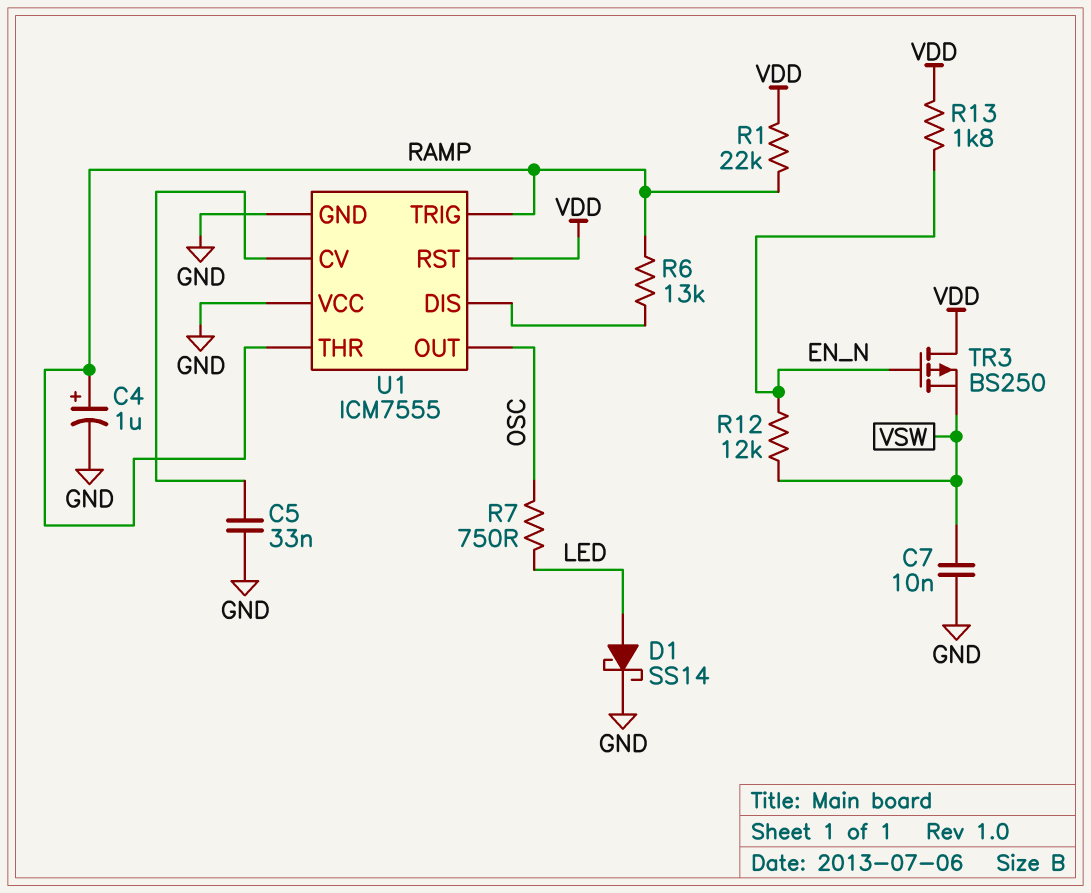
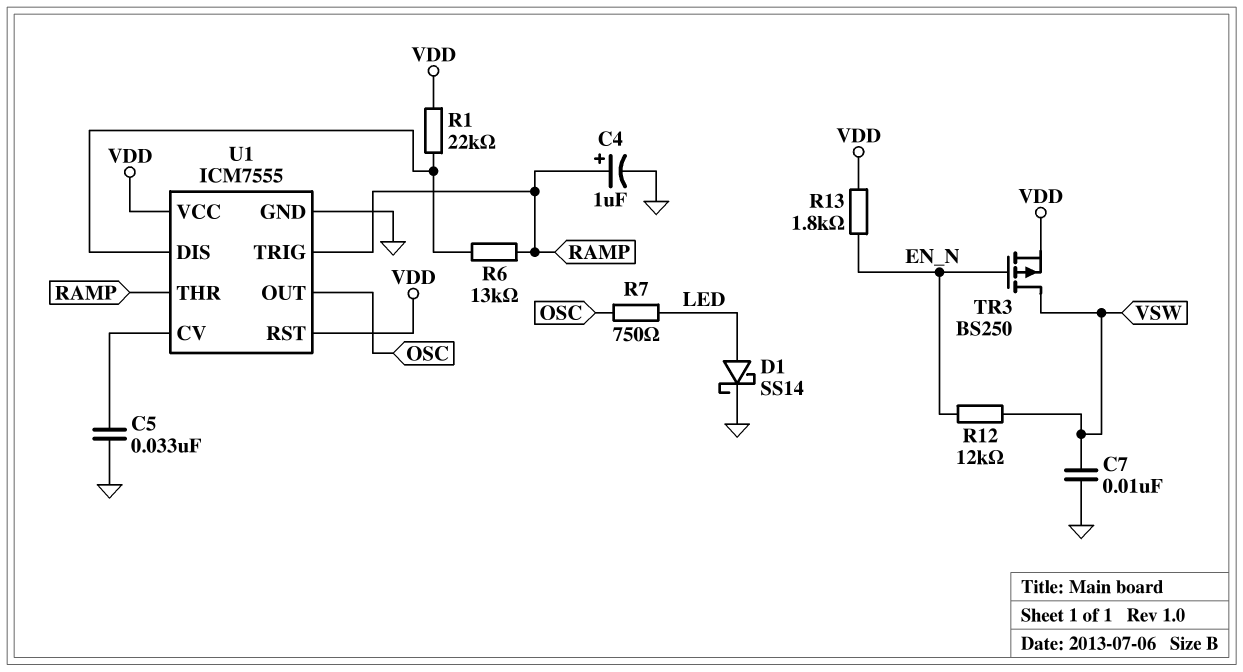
R1: 22k (RAMP, VDD) -> 22k (U1/DIS, VDD)
TR3: PMOS BS250 (G EN_N, D VDD, S VSW) -> PMOS BS250 (G EN_N, D VSW, S VDD)
U1 pin VCC: GND -> VDD

